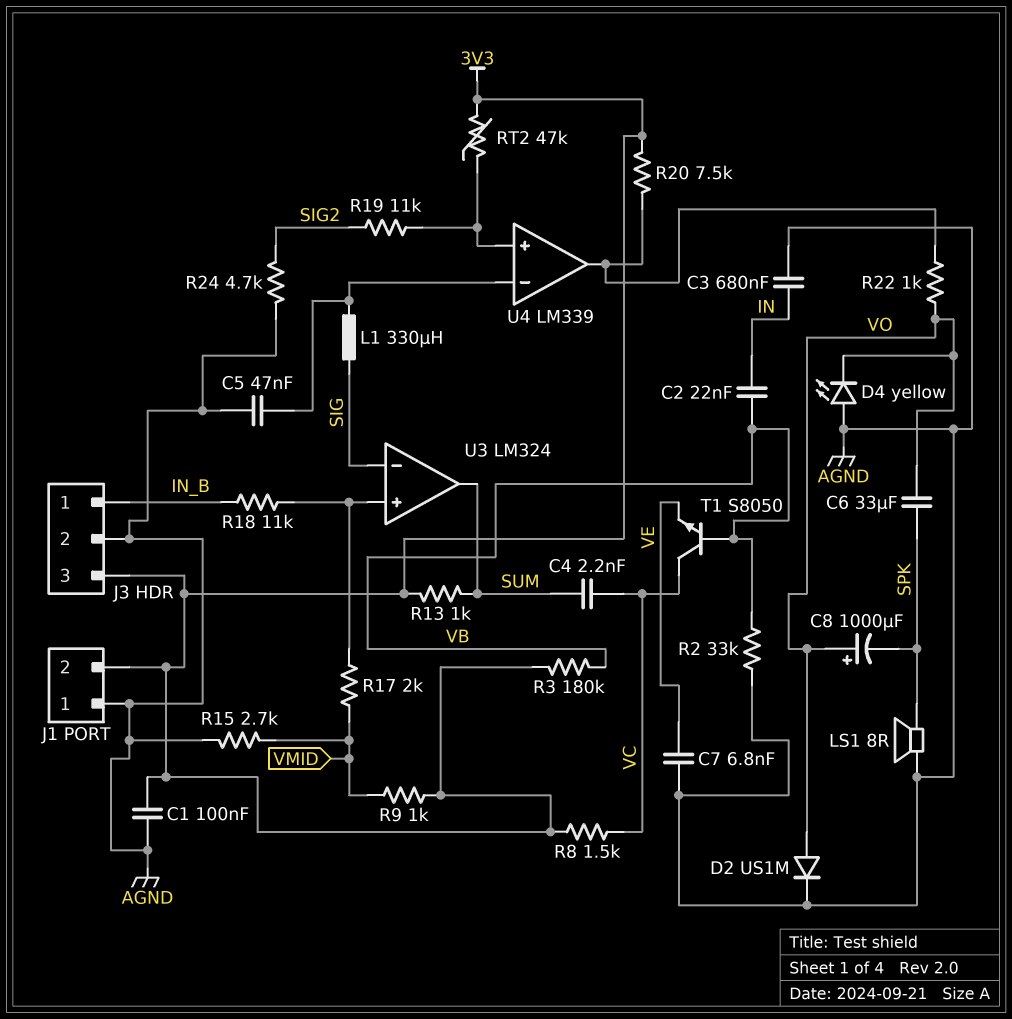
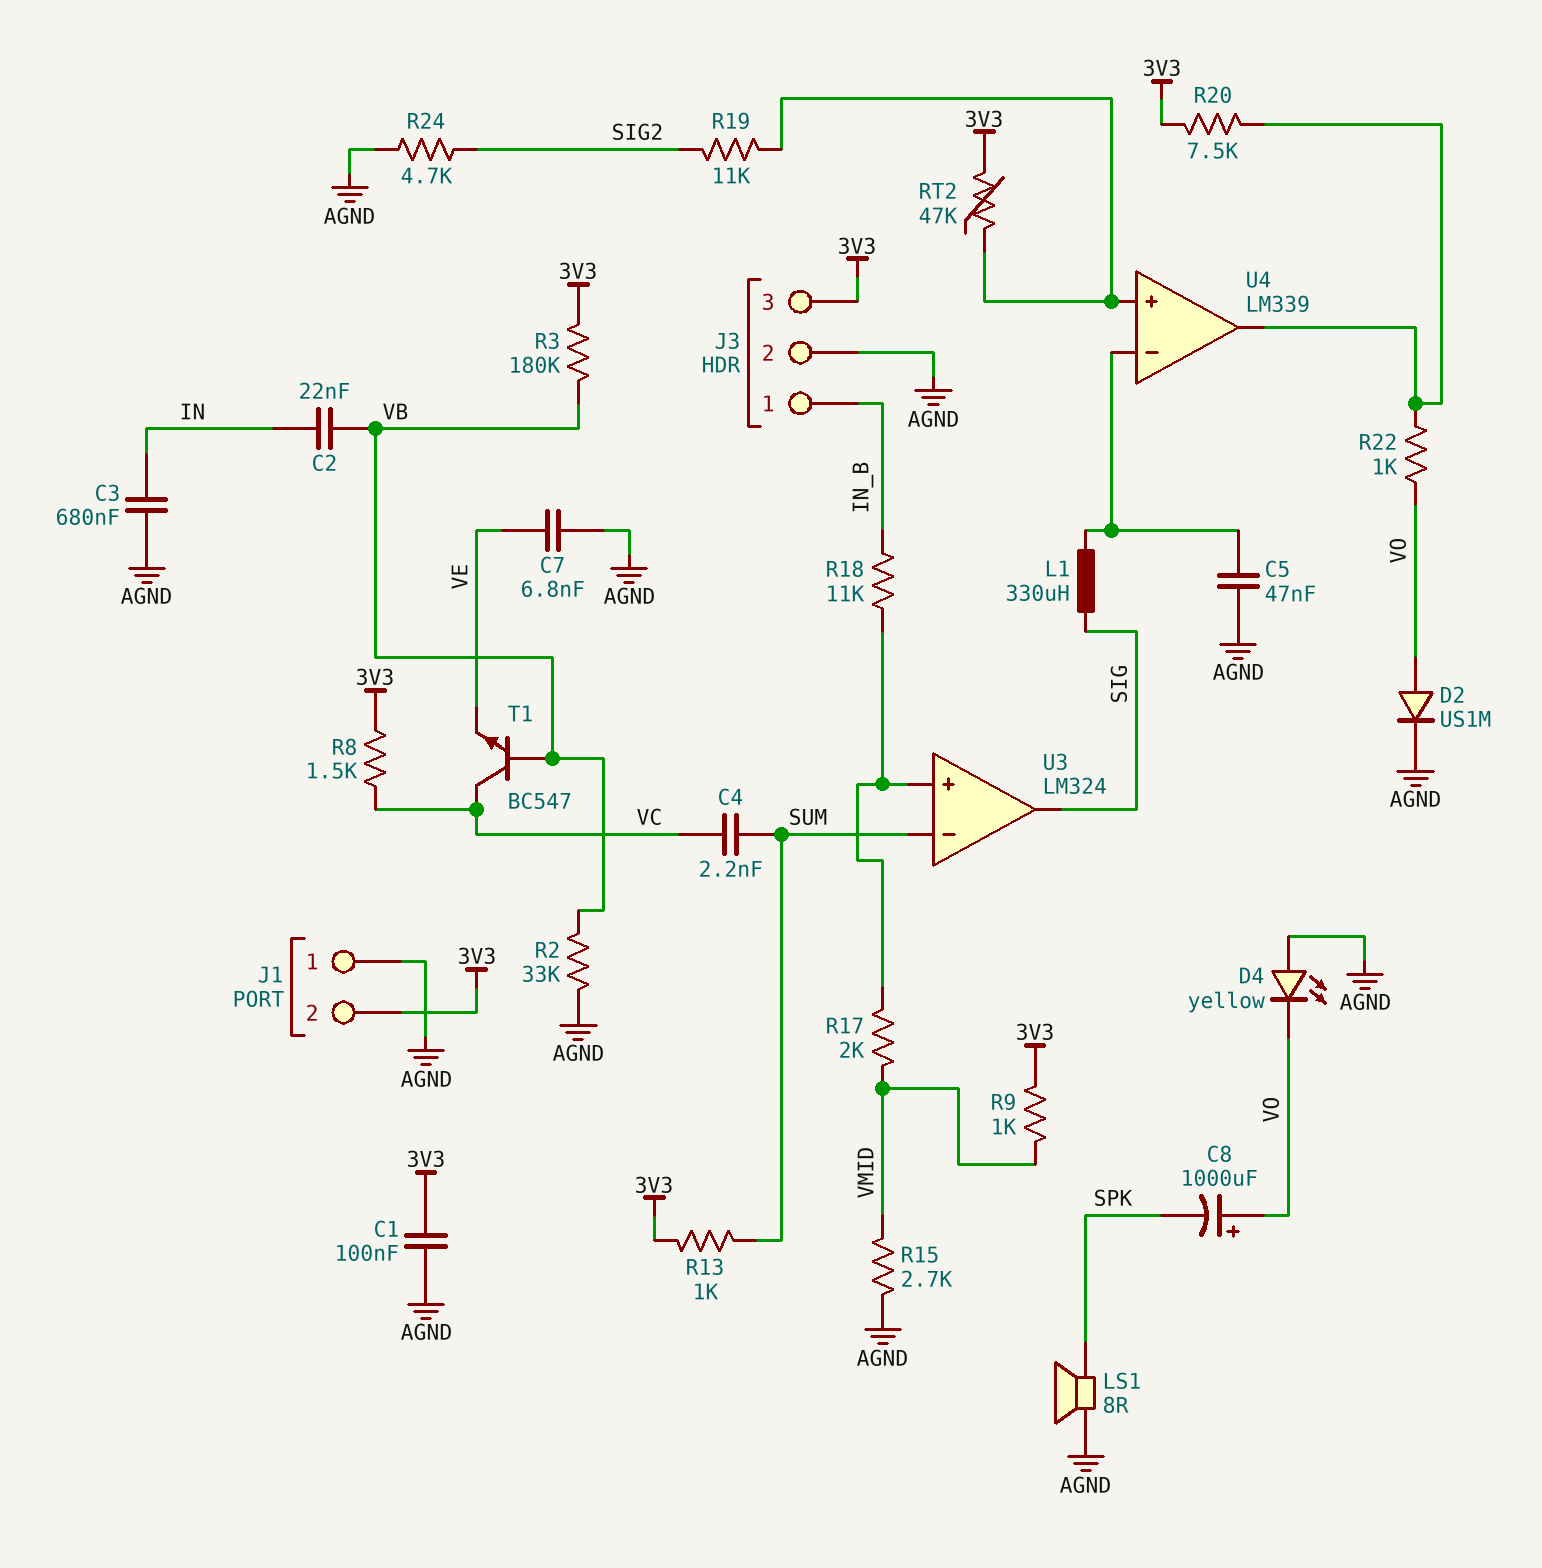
C6: 33uF (SPK, VO) -> none
T1: NPN S8050 (B VB, C VC, E VE) -> NPN BC547 (B VB, C VC, E VE)
U3 pin in-: SIG -> SUM
U3 pin out: SUM -> SIG

